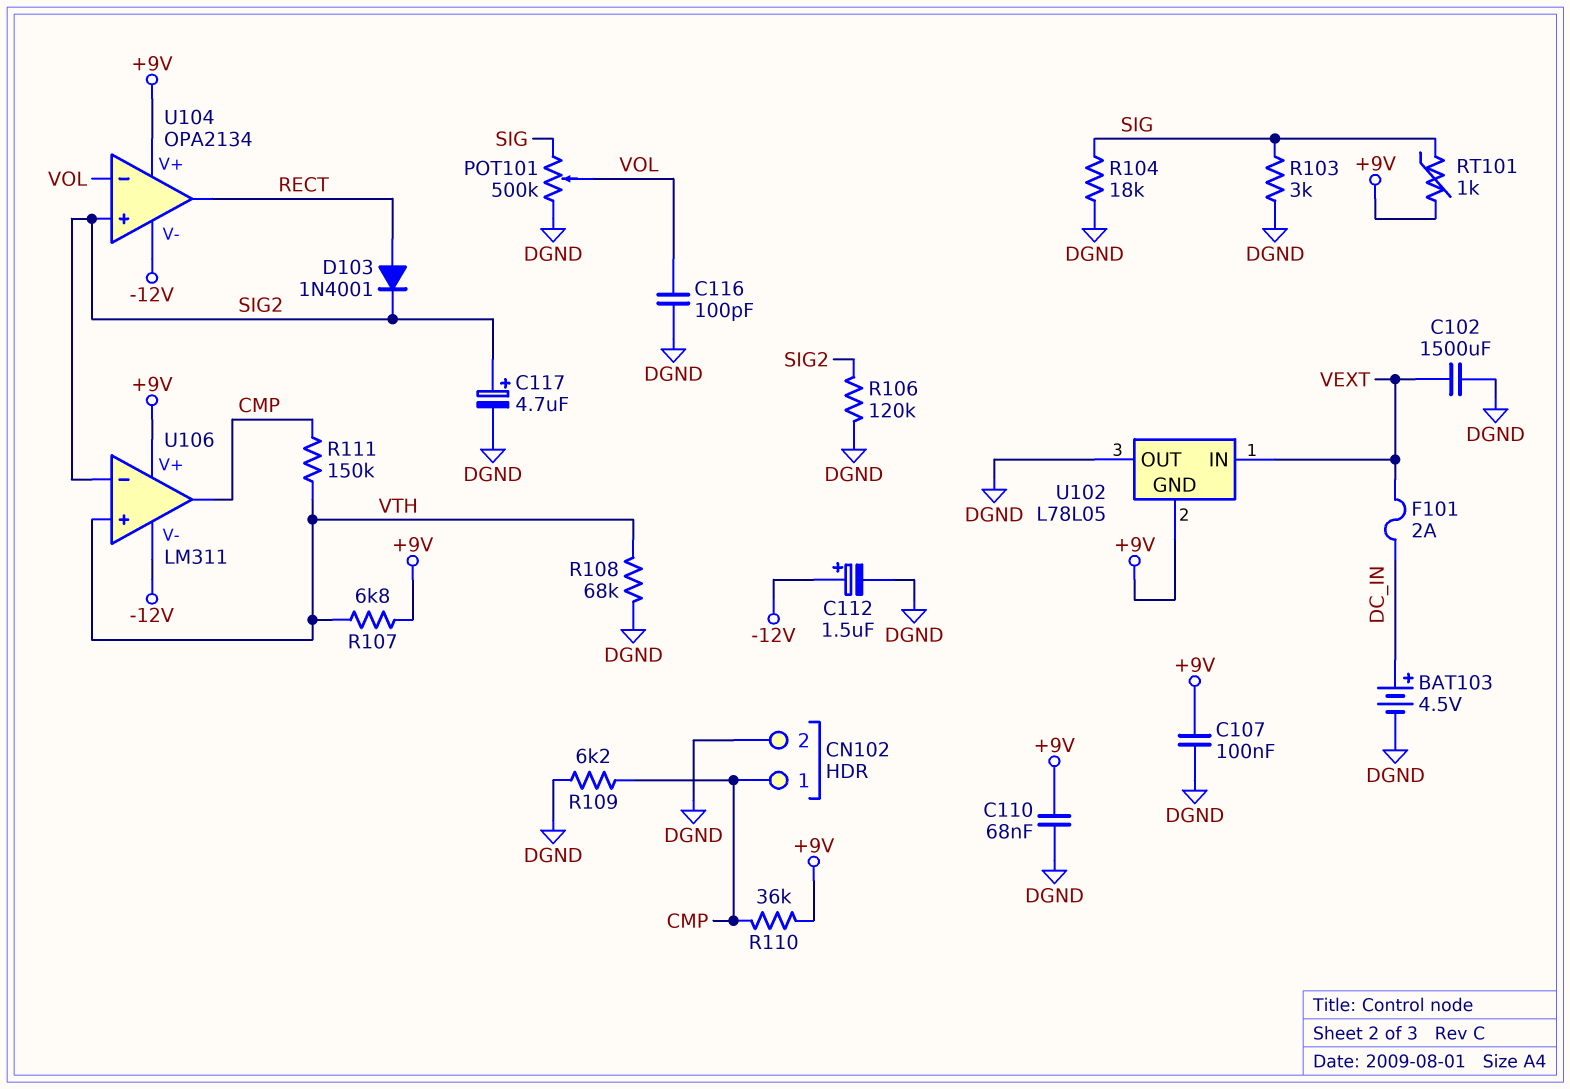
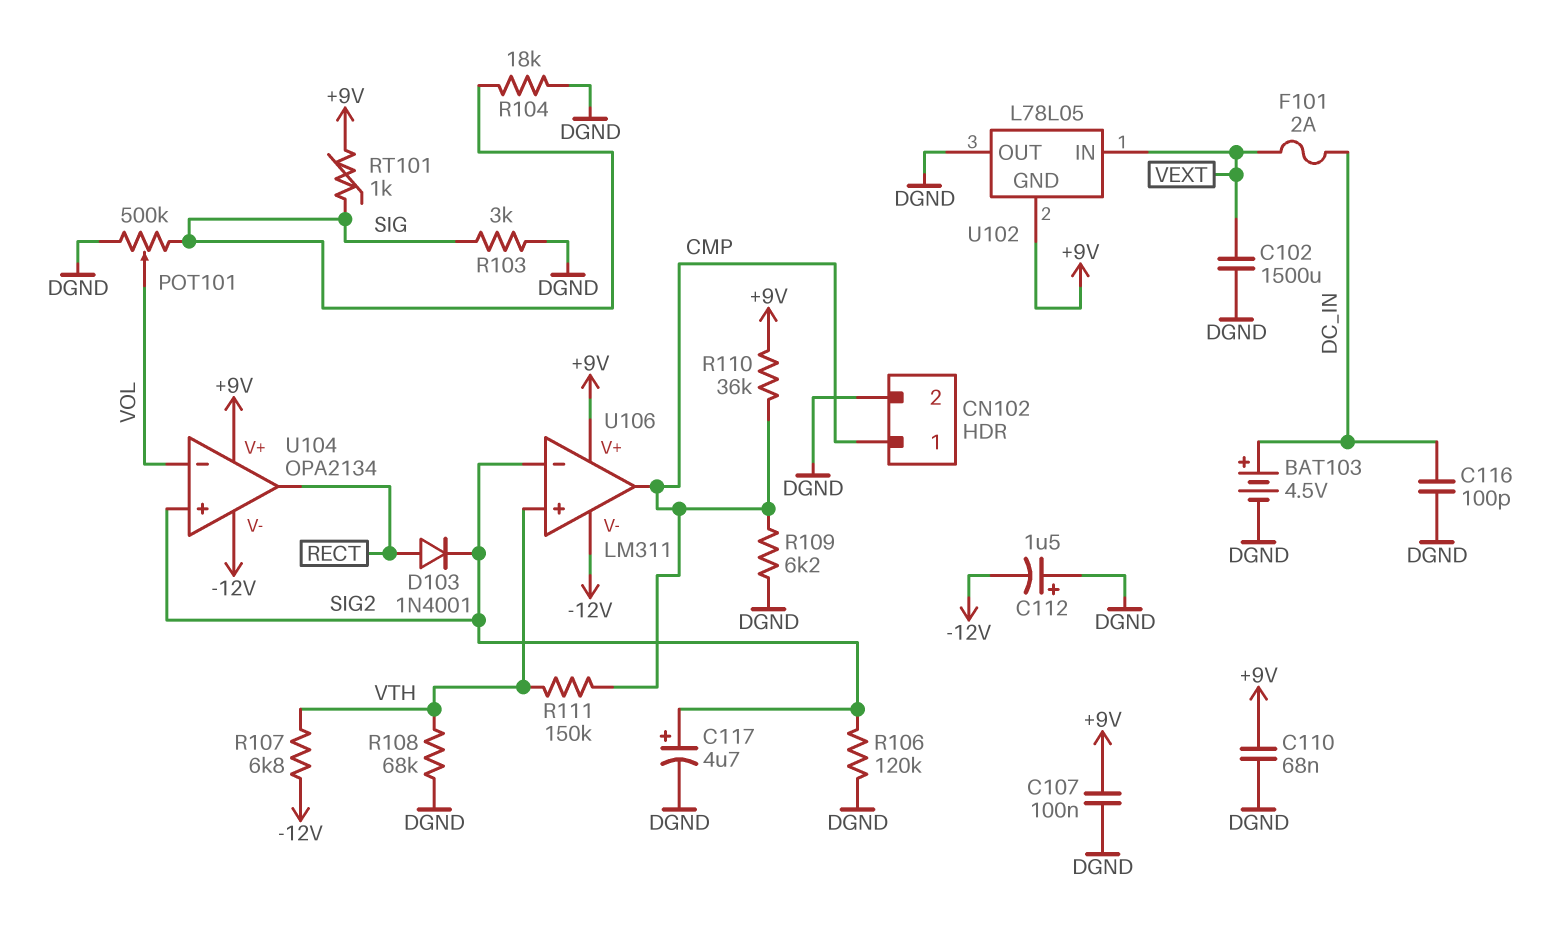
C112: 1.5uF (plus -12V, minus DGND) -> 1.5uF (plus DGND, minus -12V)
C116: 100pF (DGND, VOL) -> 100pF (DC_IN, DGND)
R107: 6.8k (+9V, VTH) -> 6.8k (-12V, VTH)

